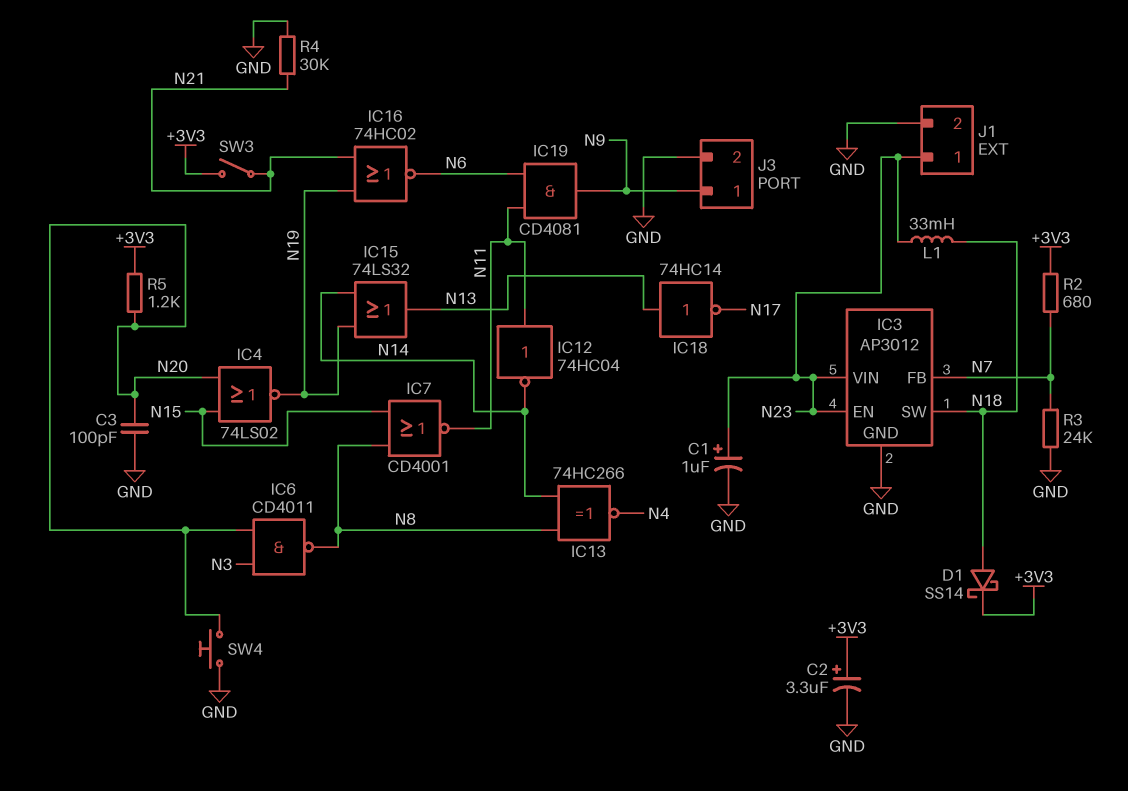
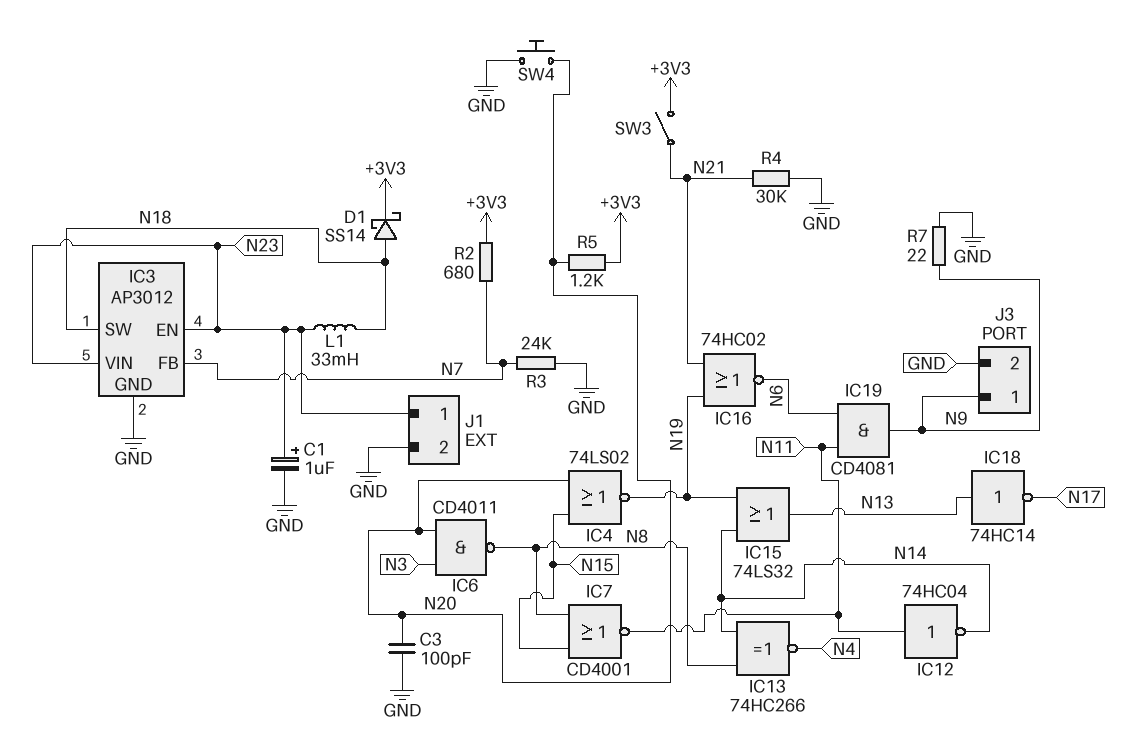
C2: 3.3uF (plus +3V3, minus GND) -> none
R7: none -> 22 (GND, N9)

